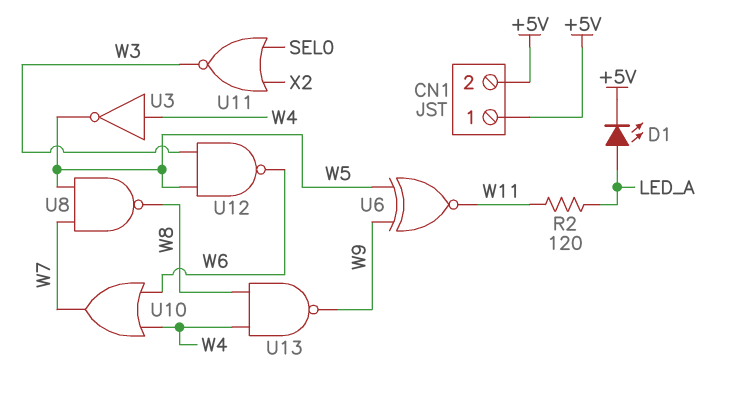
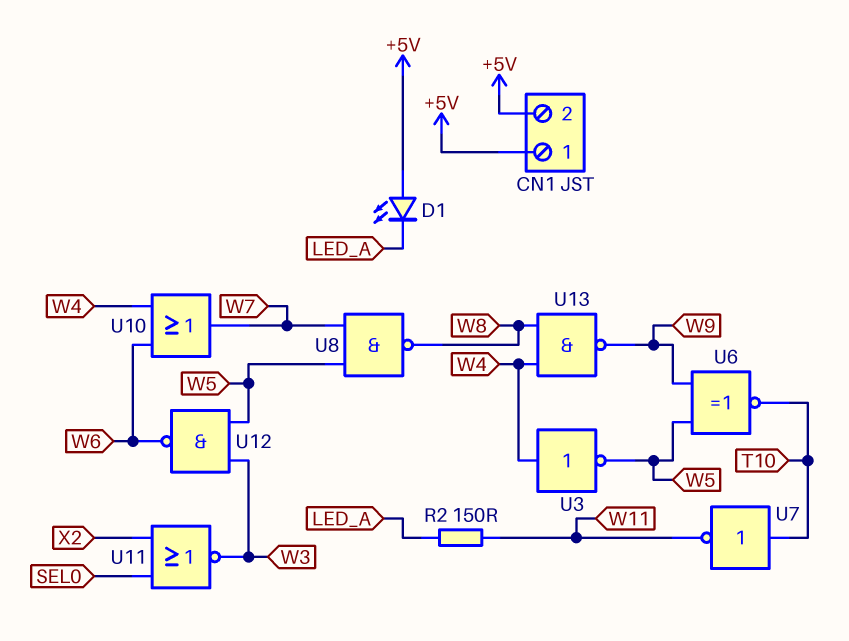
D1: LED (A LED_A, K +5V) -> LED (A +5V, K LED_A)
R2: 120 (LED_A, W11) -> 150 (LED_A, W11)
U6: XNOR (in W5, in W9, out W11) -> XNOR (in W5, in W9, out T10)
U7: none -> NOT (in T10, out W11)

